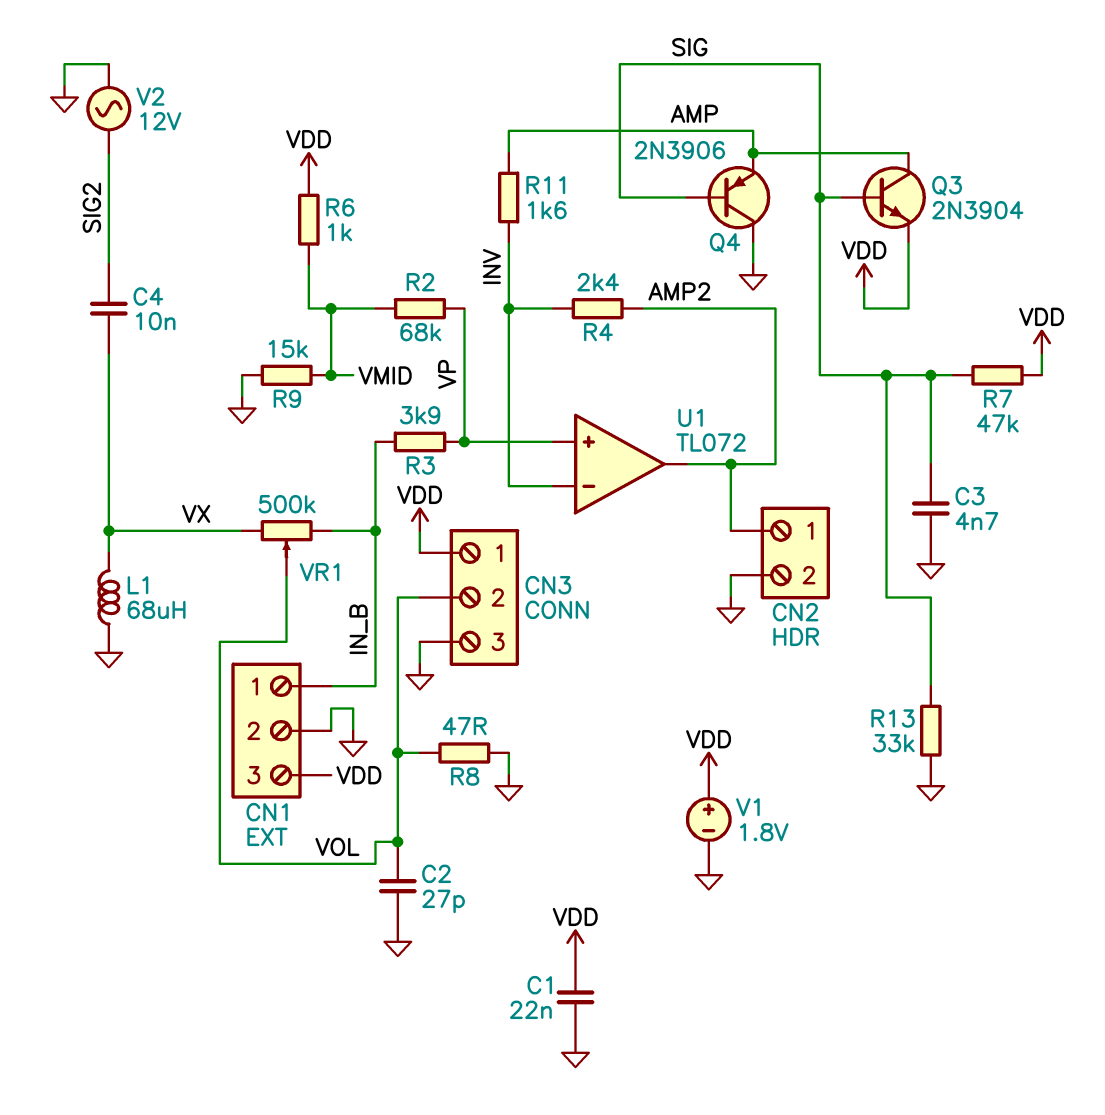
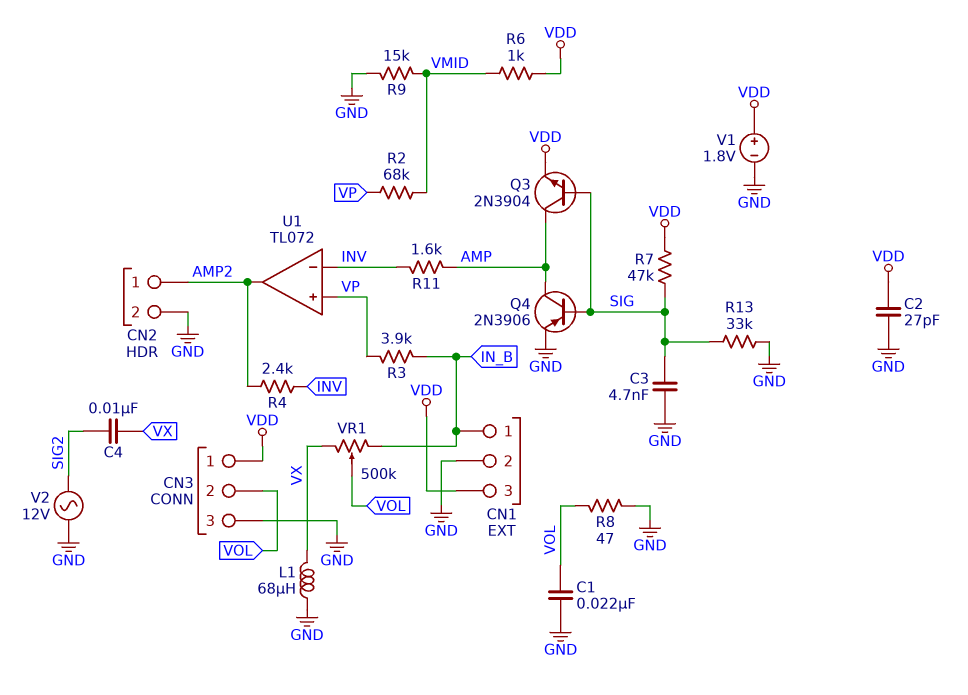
C1: 22nF (GND, VDD) -> 22nF (GND, VOL)
C2: 27pF (GND, VOL) -> 27pF (GND, VDD)
Q4: PNP 2N3906 (B SIG, C GND, E AMP) -> PNP 2N3906 (B SIG, C AMP, E GND)

